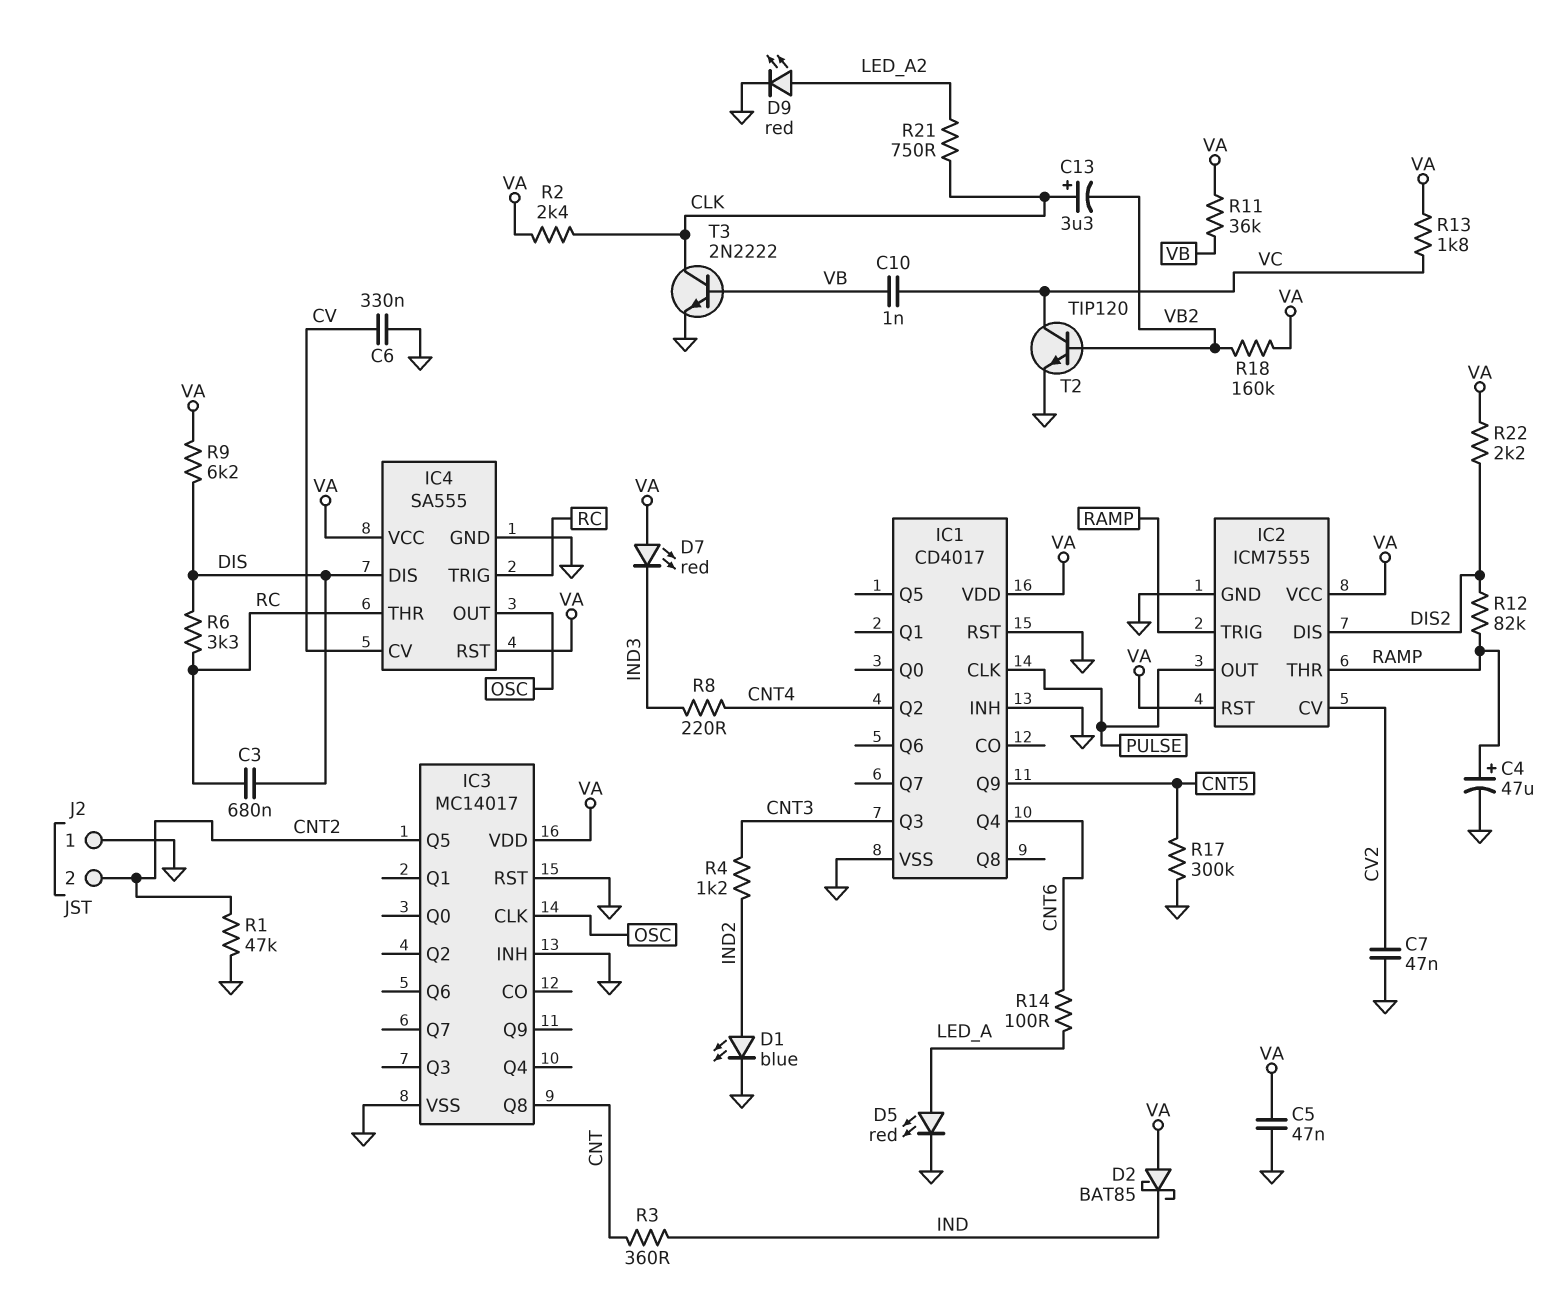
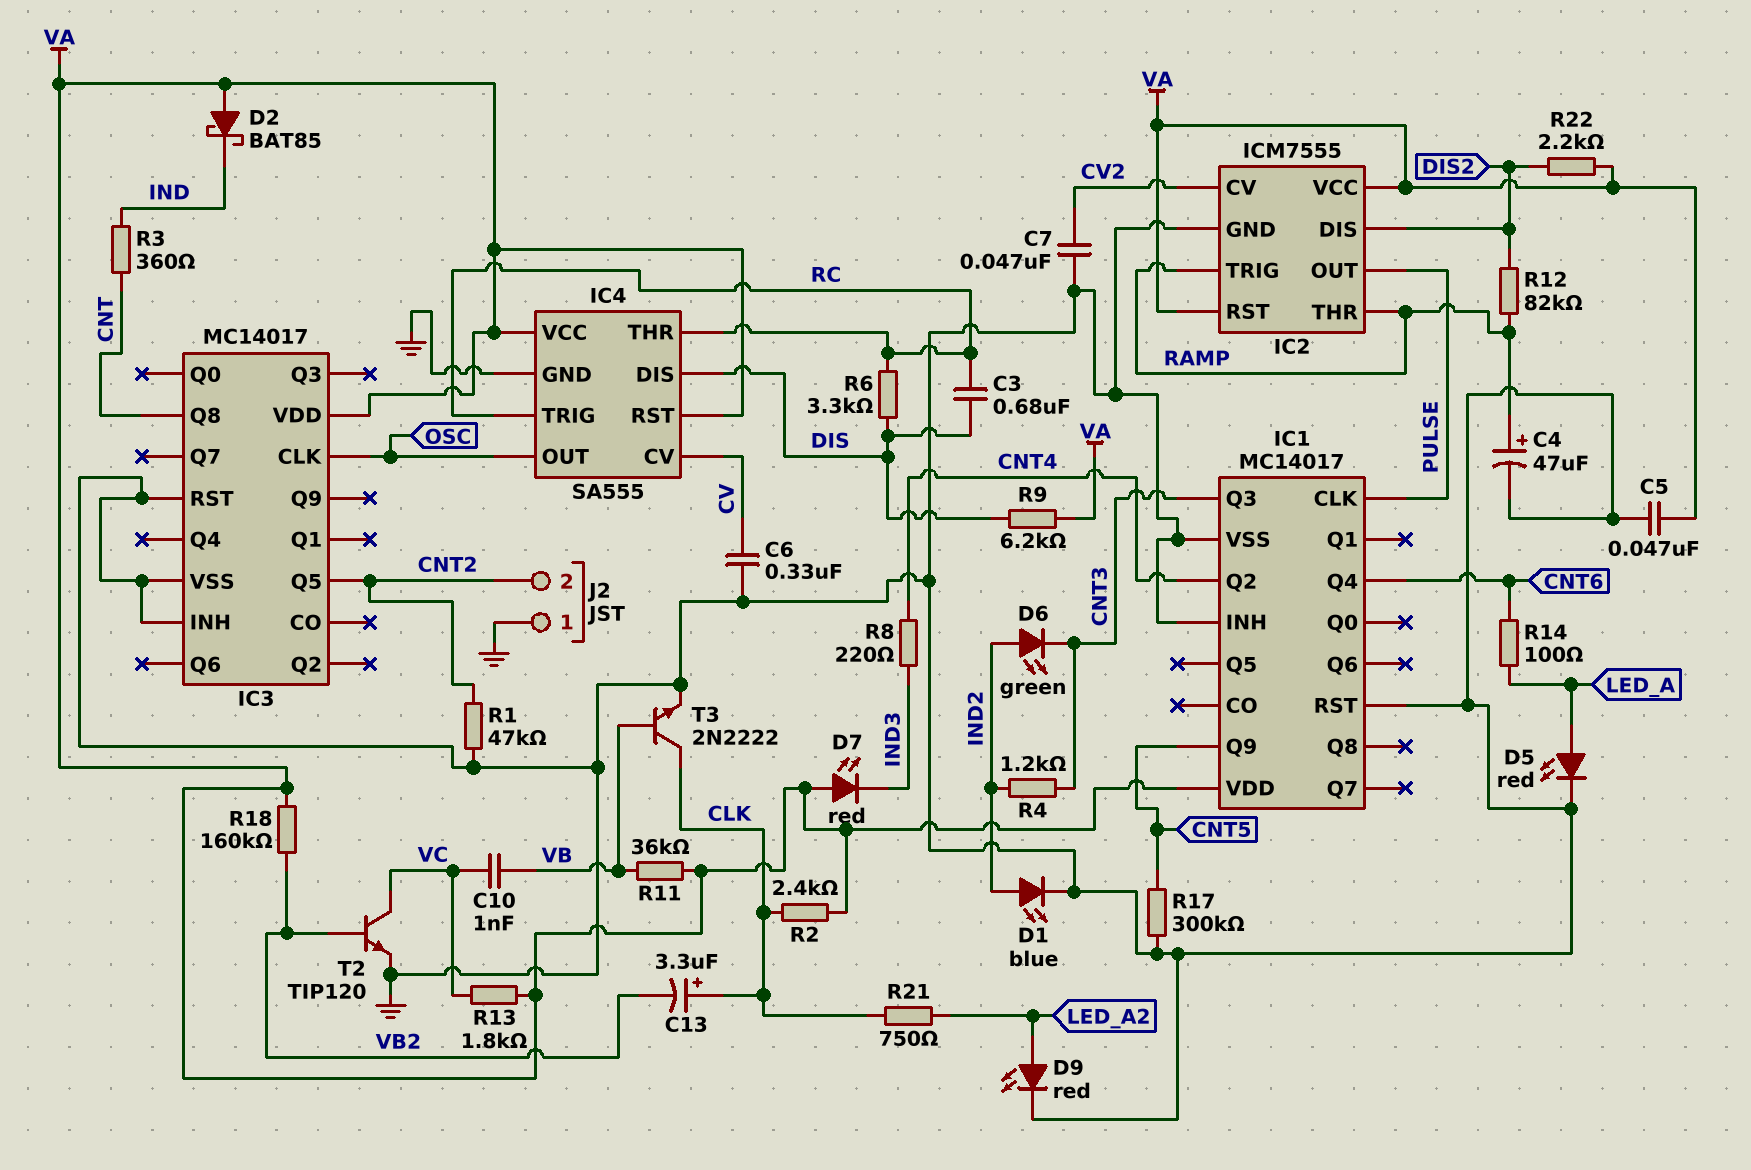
D6: none -> LED green (A IND2, K CNT3)
IC1: CD4017 -> MC14017

